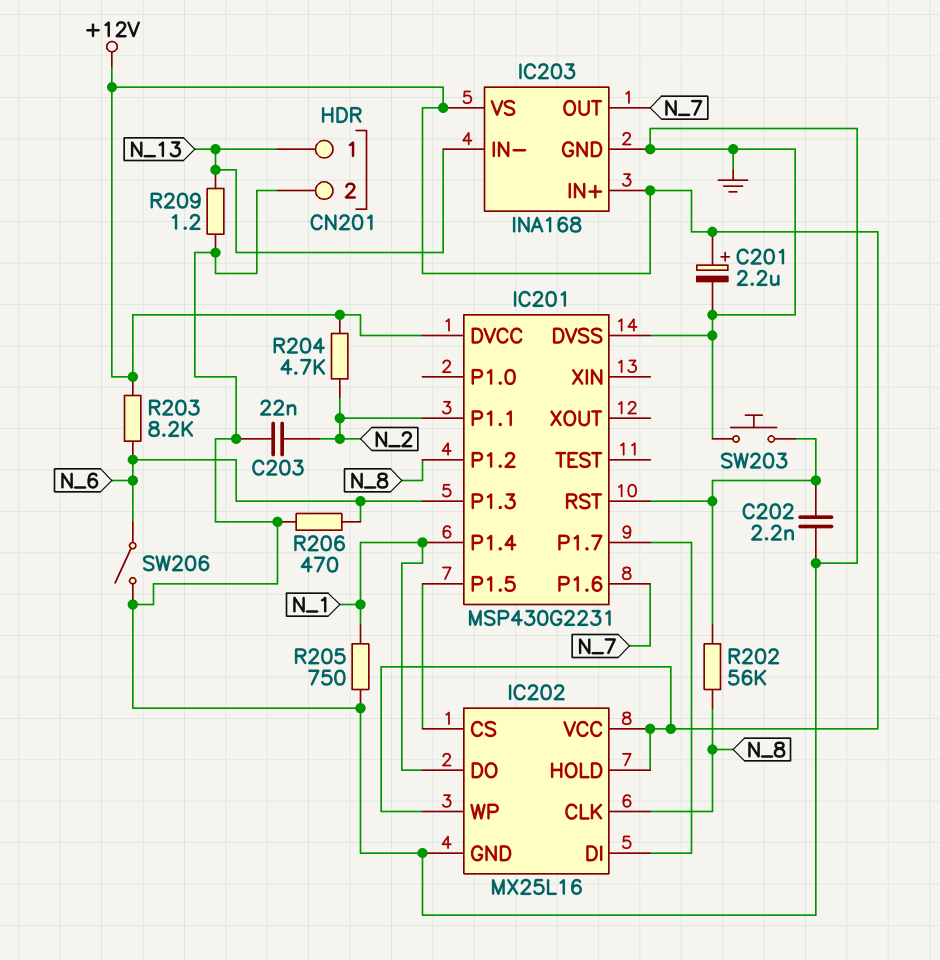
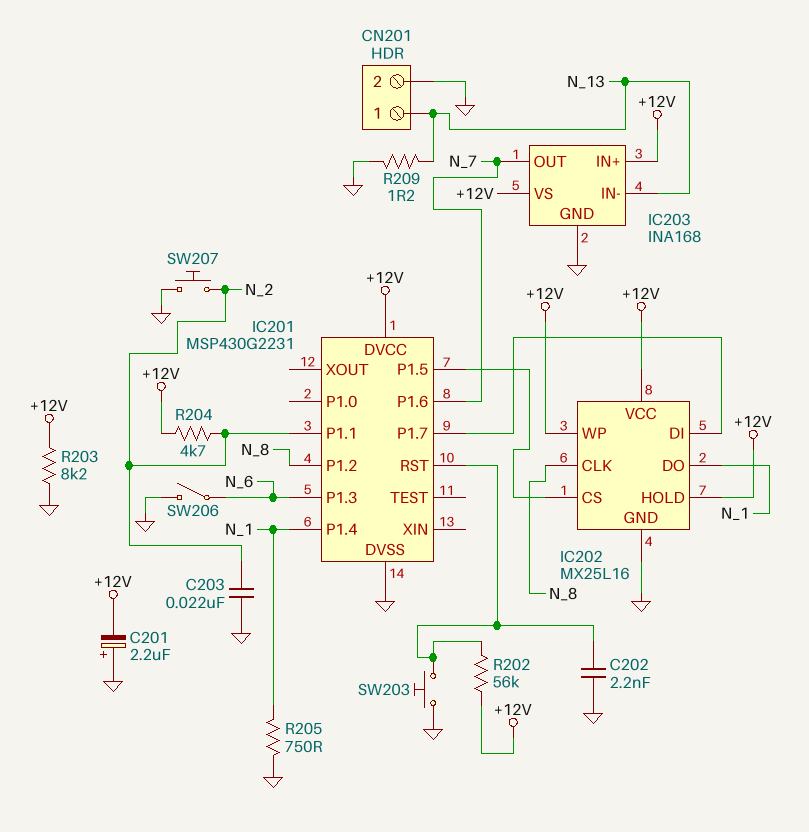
C201: 2.2uF (plus +12V, minus GND) -> 2.2uF (plus GND, minus +12V)
R202: 56k (IC201/RST, N_8) -> 56k (+12V, IC201/RST)
R203: 8.2k (+12V, N_6) -> 8.2k (+12V, GND)
R206: 470 (GND, N_6) -> none
SW207: none -> button (GND, N_2)

